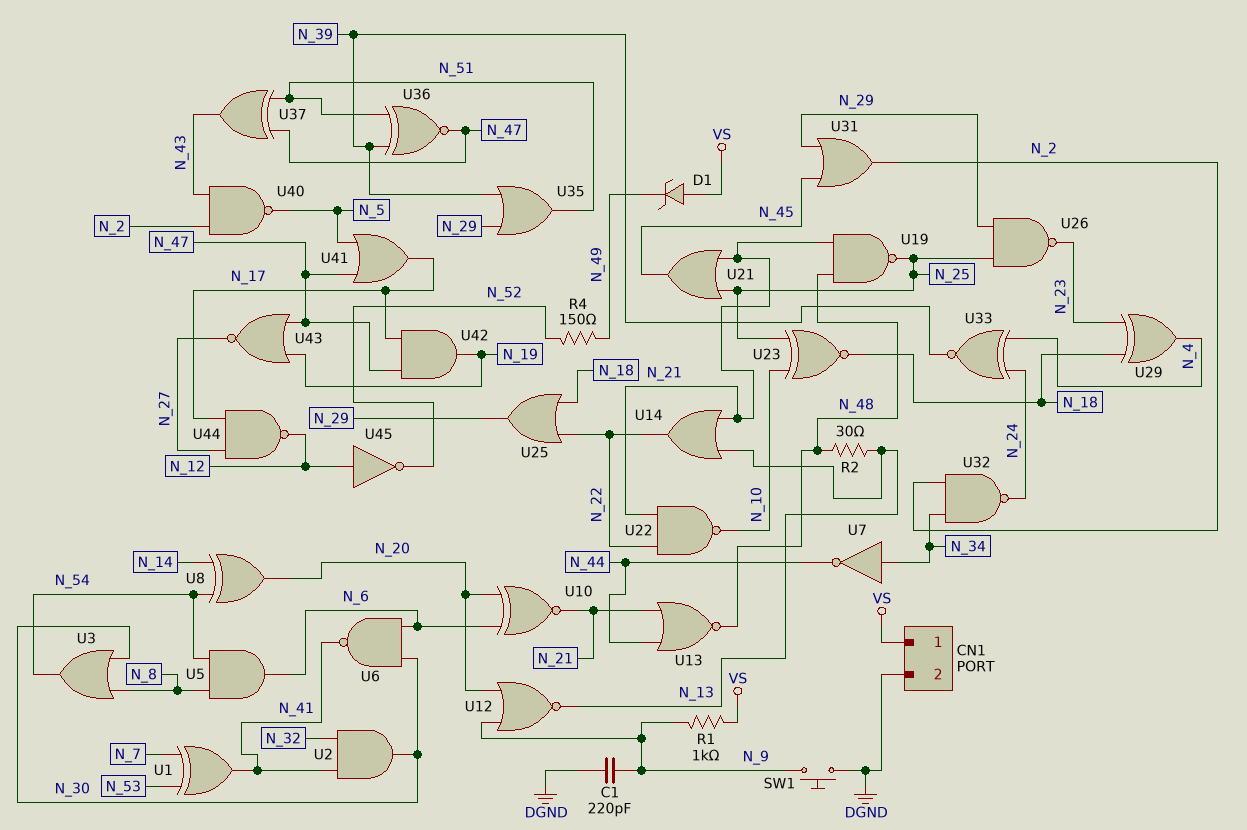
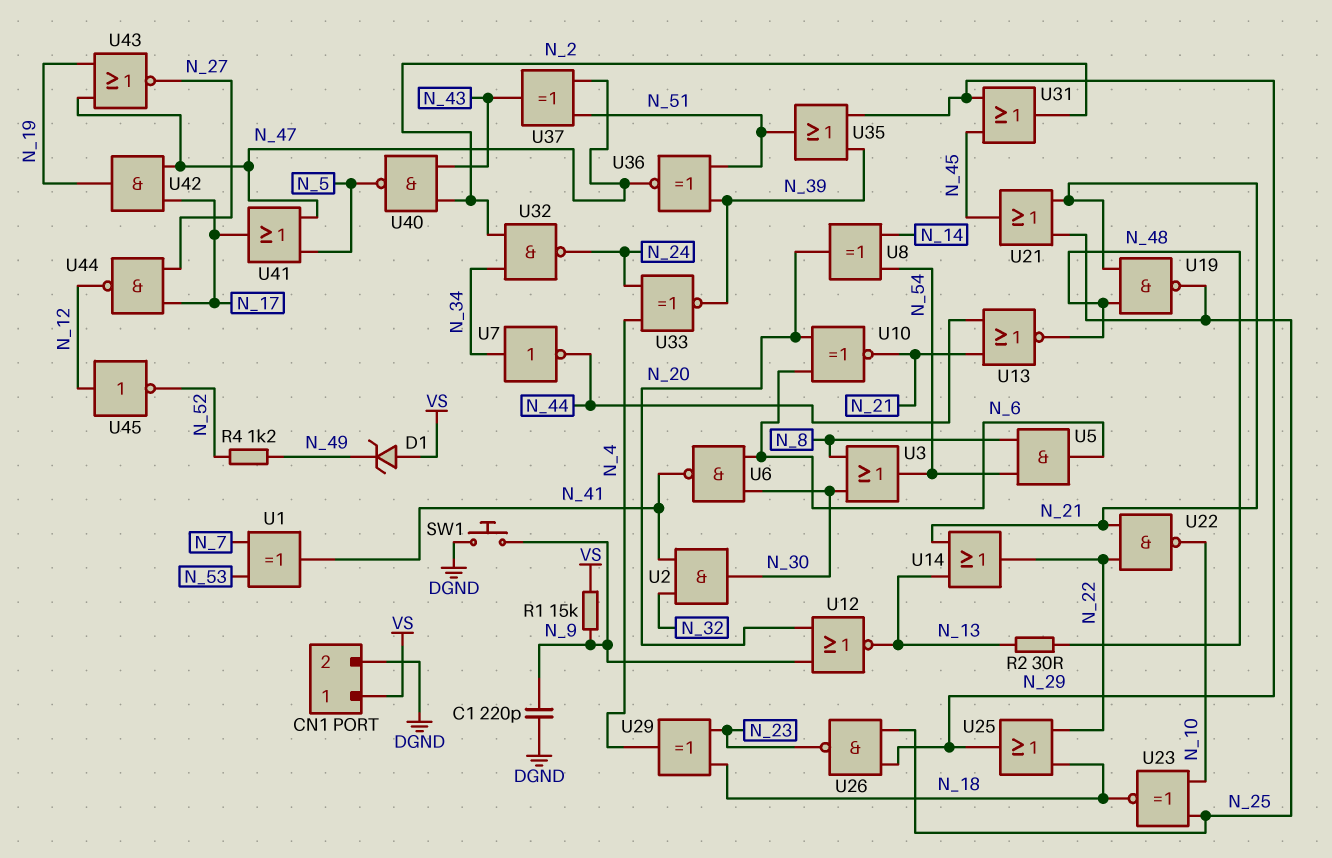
R1: 1k (N_9, VS) -> 15k (N_9, VS)
R4: 150 (N_49, N_52) -> 1.2k (N_49, N_52)

